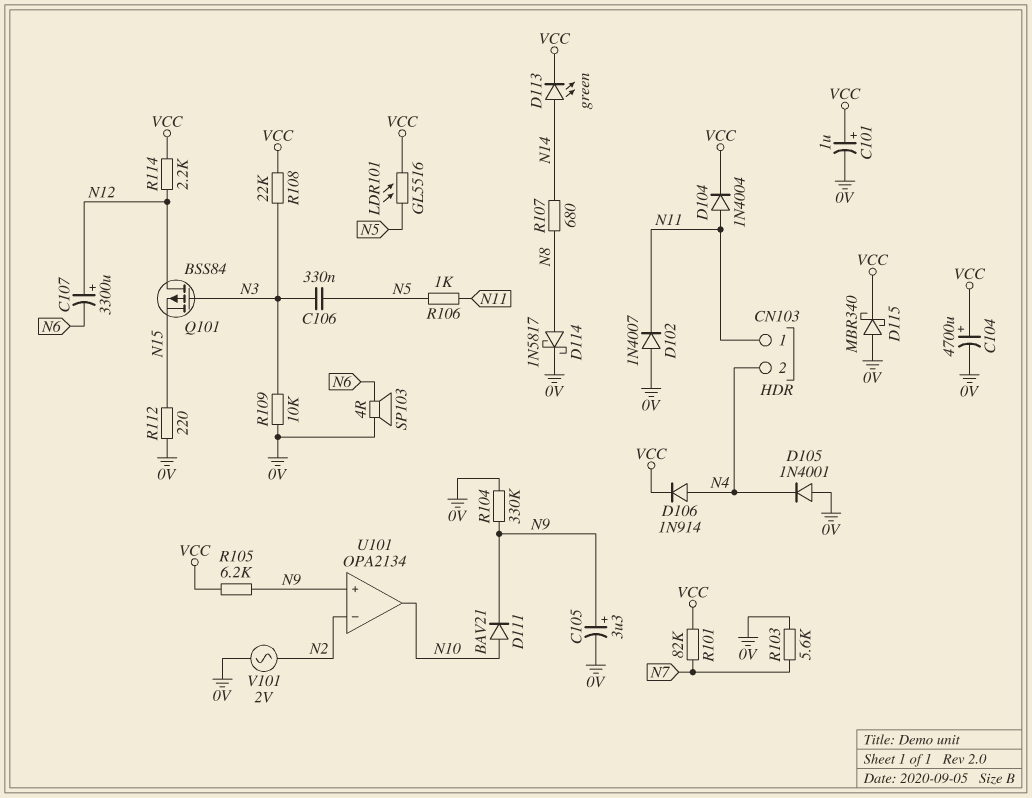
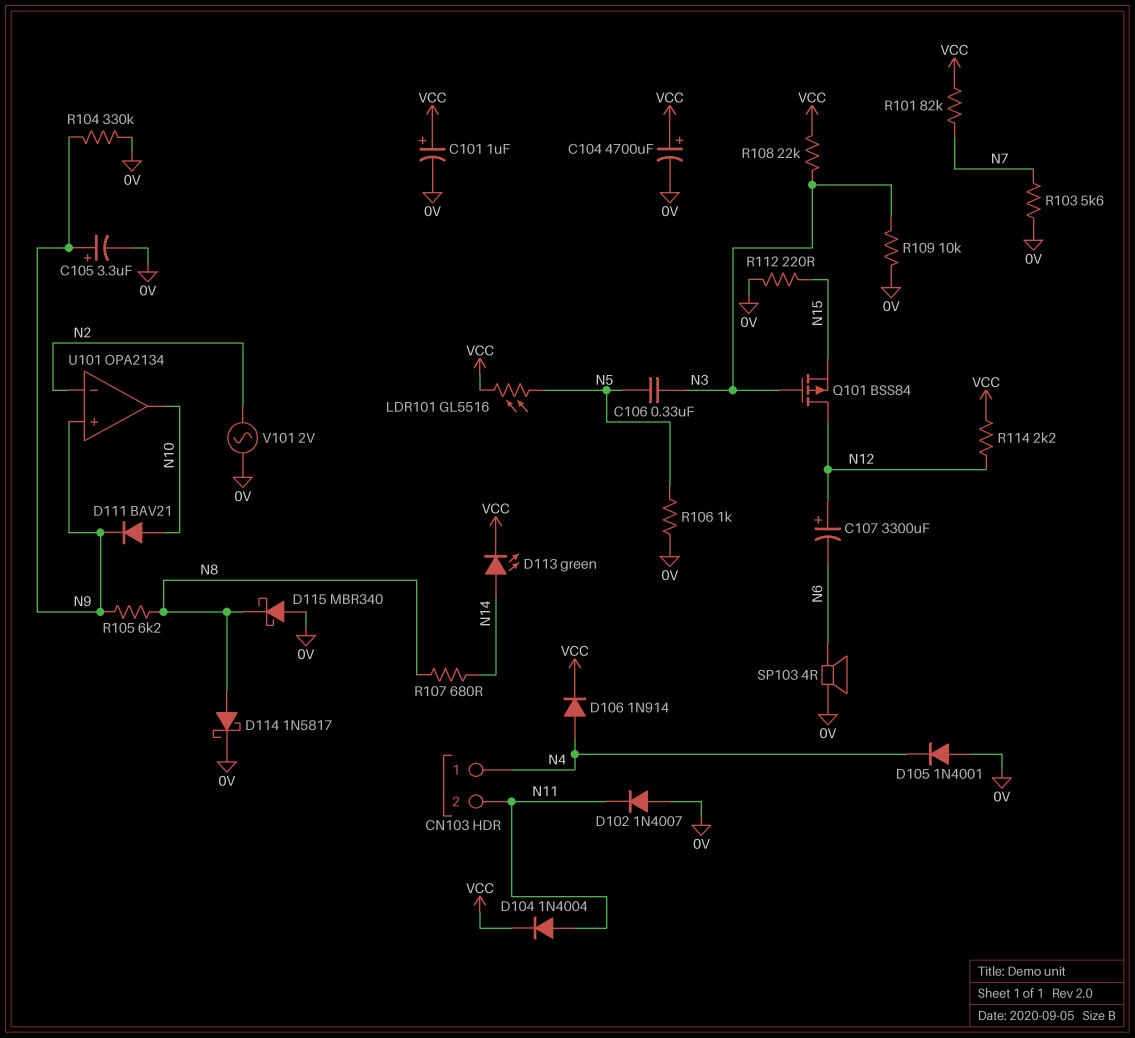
CN103 pin 1: N11 -> N4
CN103 pin 2: N4 -> N11
D115: schottky MBR340 (A 0V, K VCC) -> schottky MBR340 (A 0V, K N8)
R105: 6.2k (N9, VCC) -> 6.2k (N8, N9)
R106: 1k (N5, N11) -> 1k (0V, N5)

